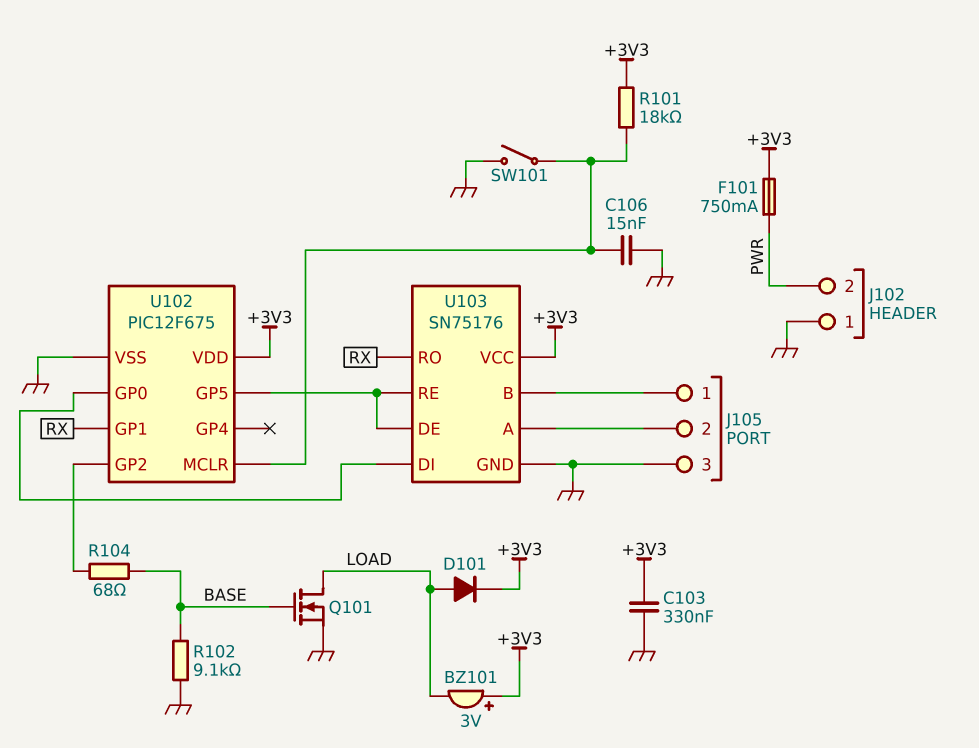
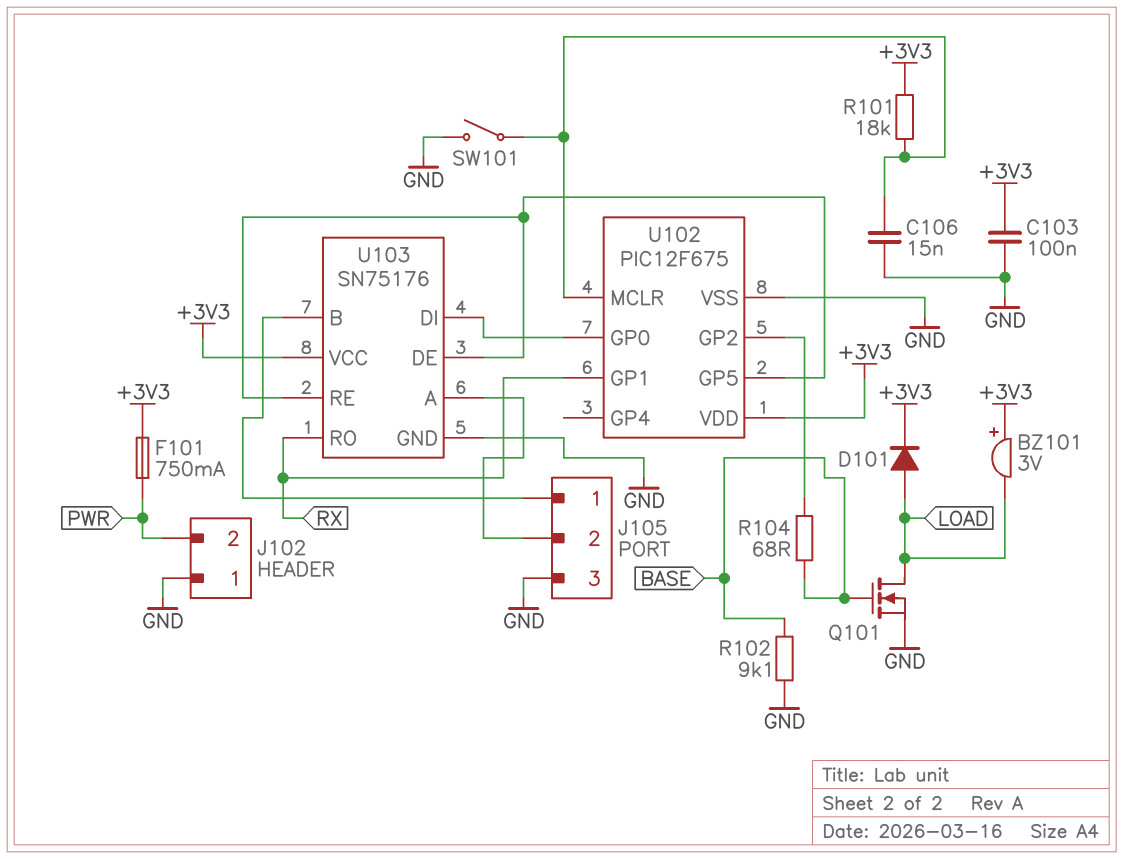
C103: 330nF (+3V3, GND) -> 100nF (+3V3, GND)

